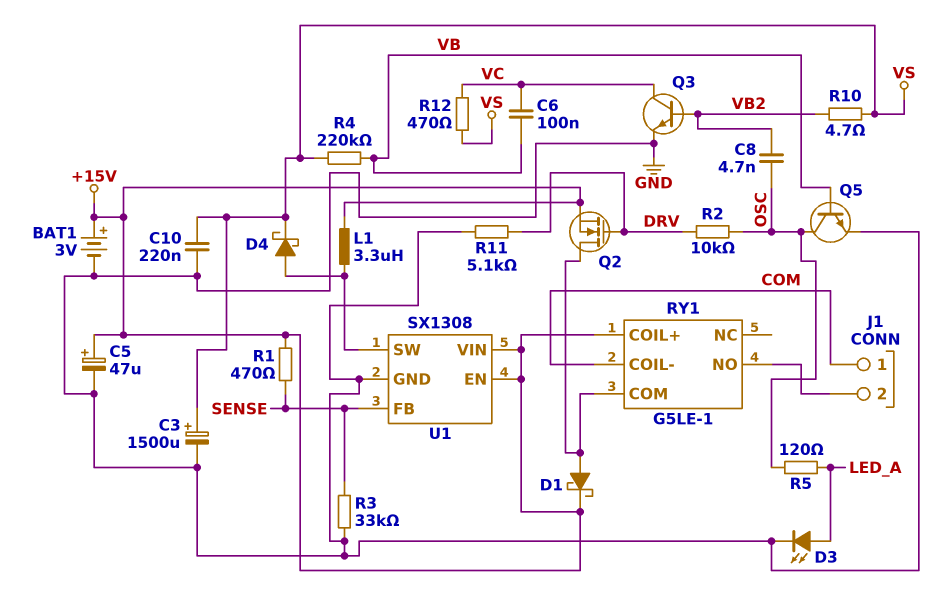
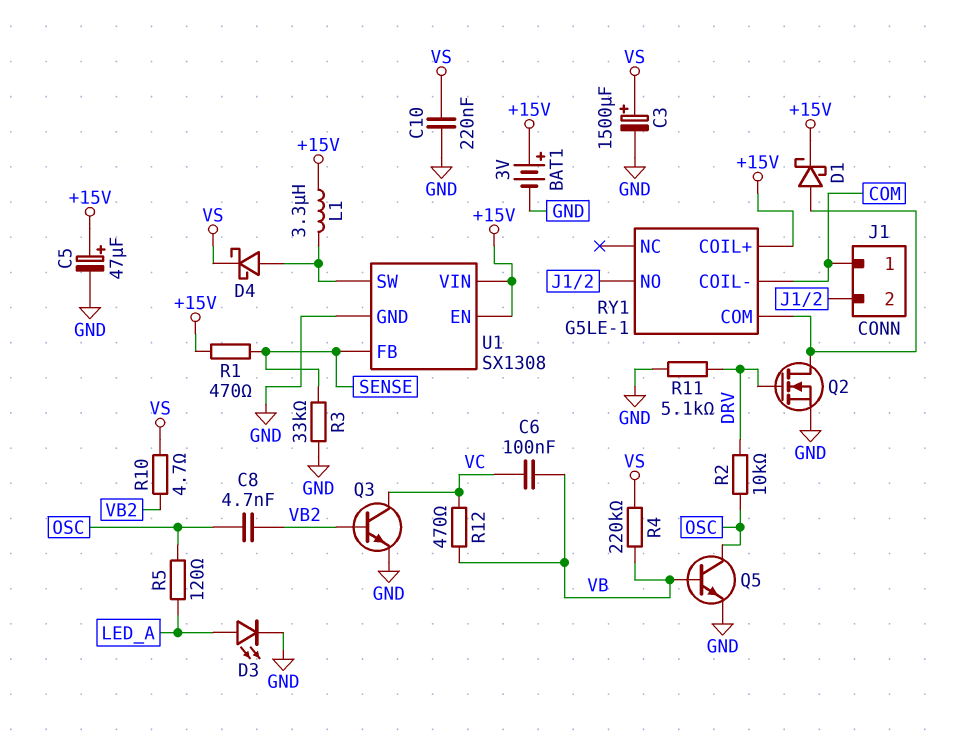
Q2: NMOS (G DRV, D RY1/COM, S +15V) -> NMOS (G DRV, D RY1/COM, S GND)
R12: 470 (VC, VS) -> 470 (VB, VC)

